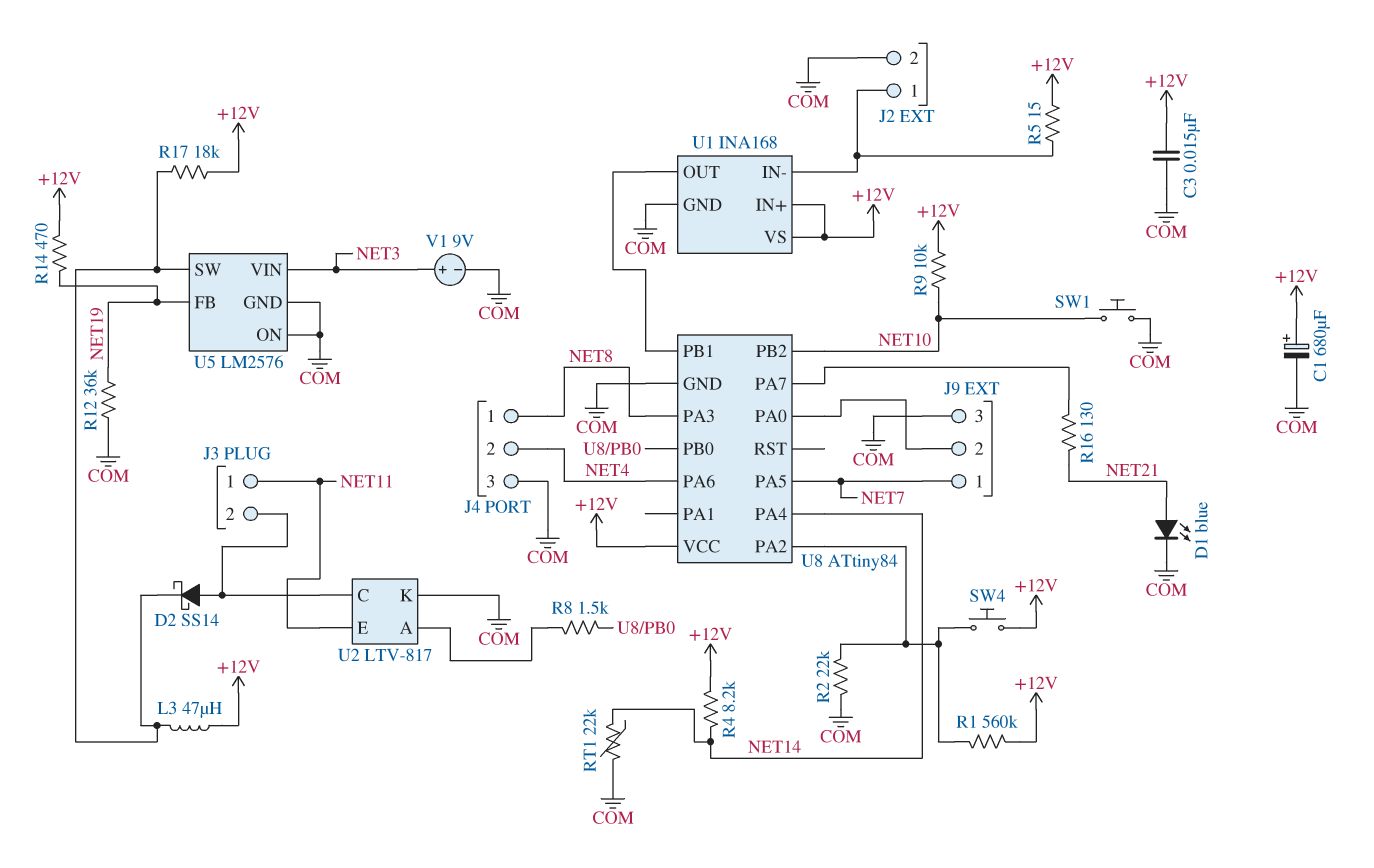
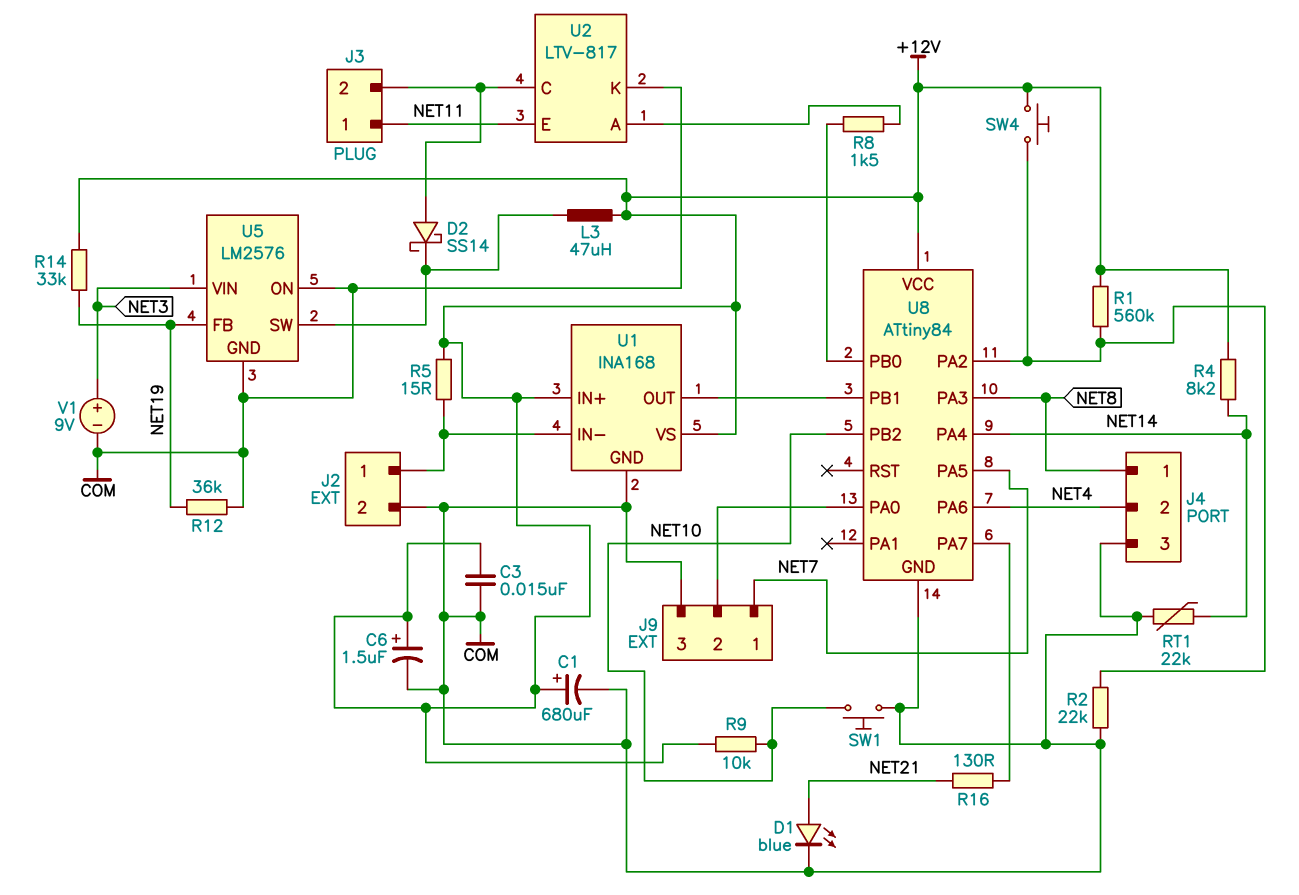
C6: none -> 1.5uF (plus +12V, minus COM)
R14: 470 (+12V, NET19) -> 33k (+12V, NET19)
R17: 18k (+12V, U5/SW) -> none

